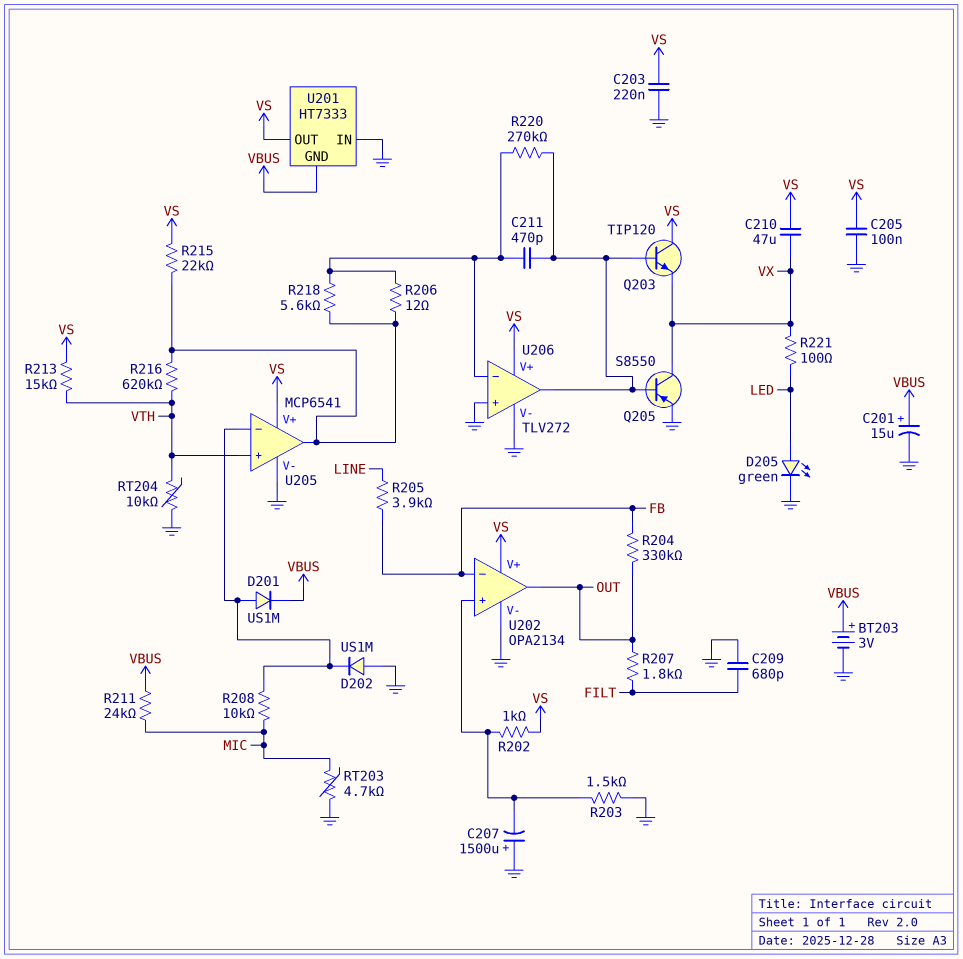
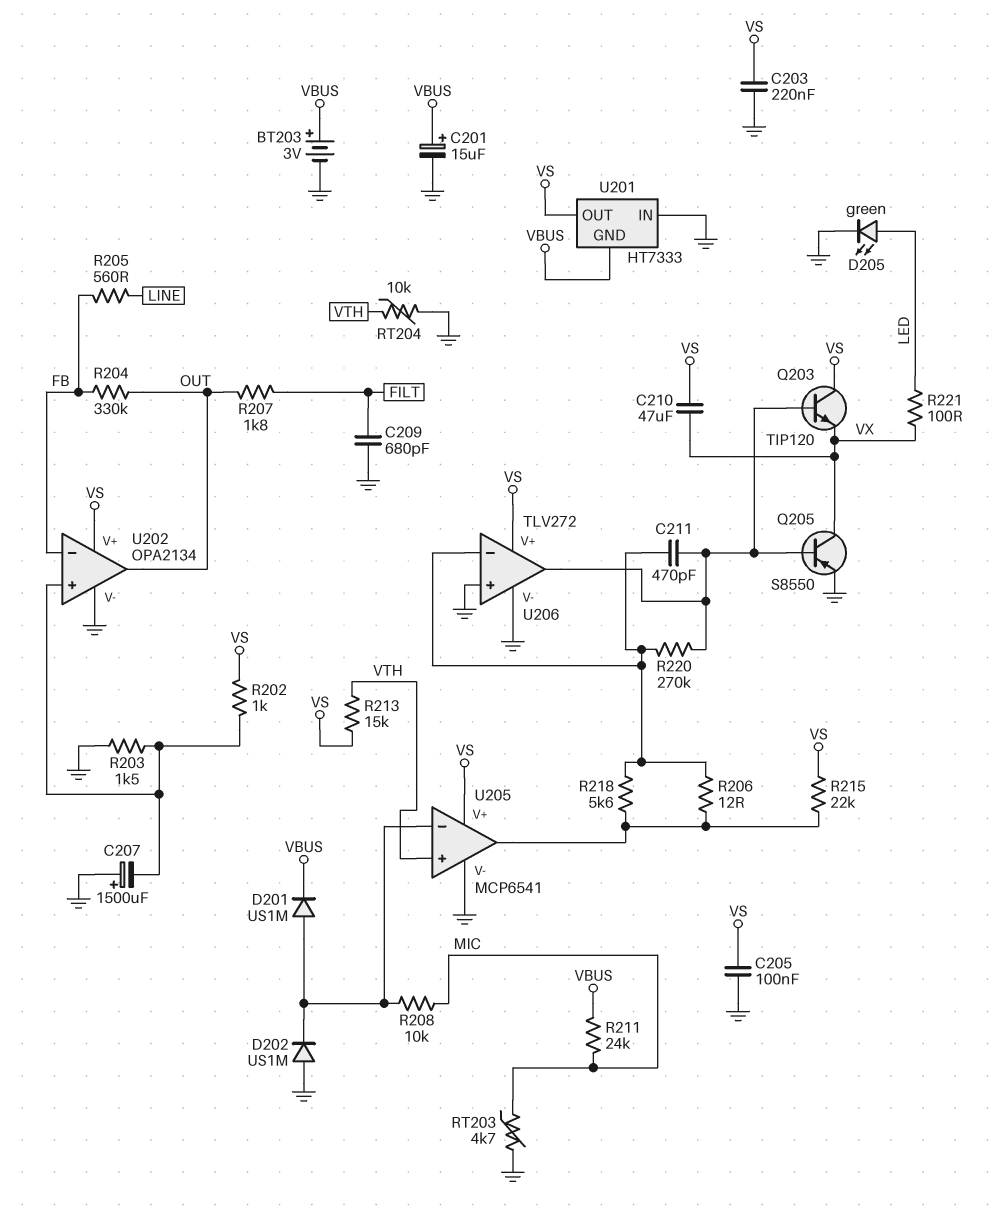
R205: 3.9k (FB, LINE) -> 560 (FB, LINE)
R216: 620k (U205/out, VTH) -> none

